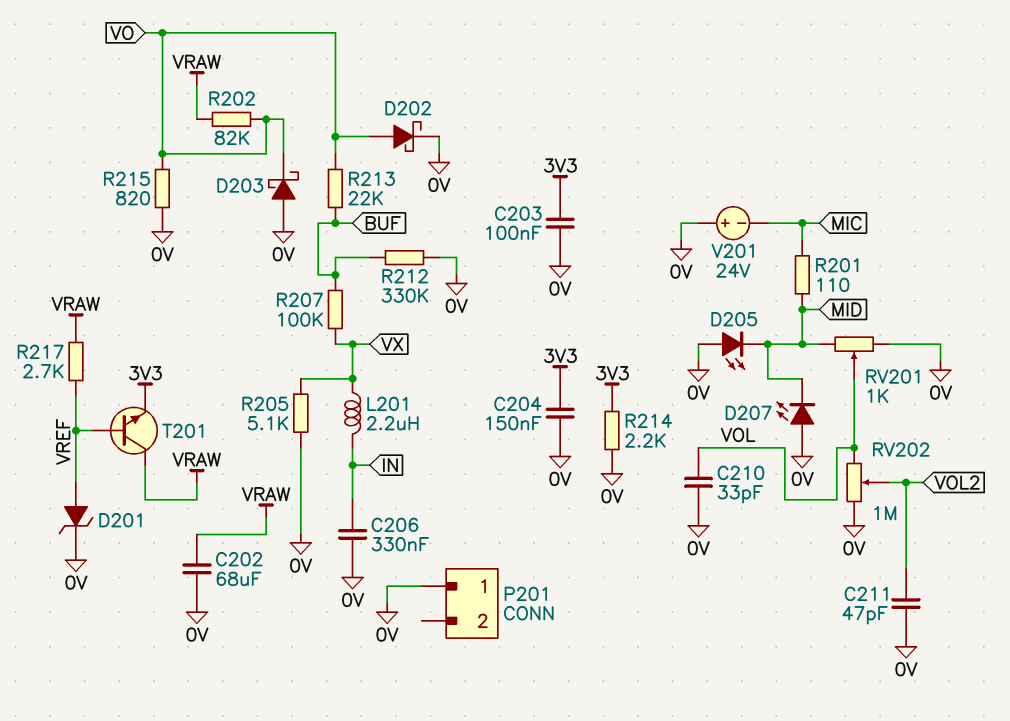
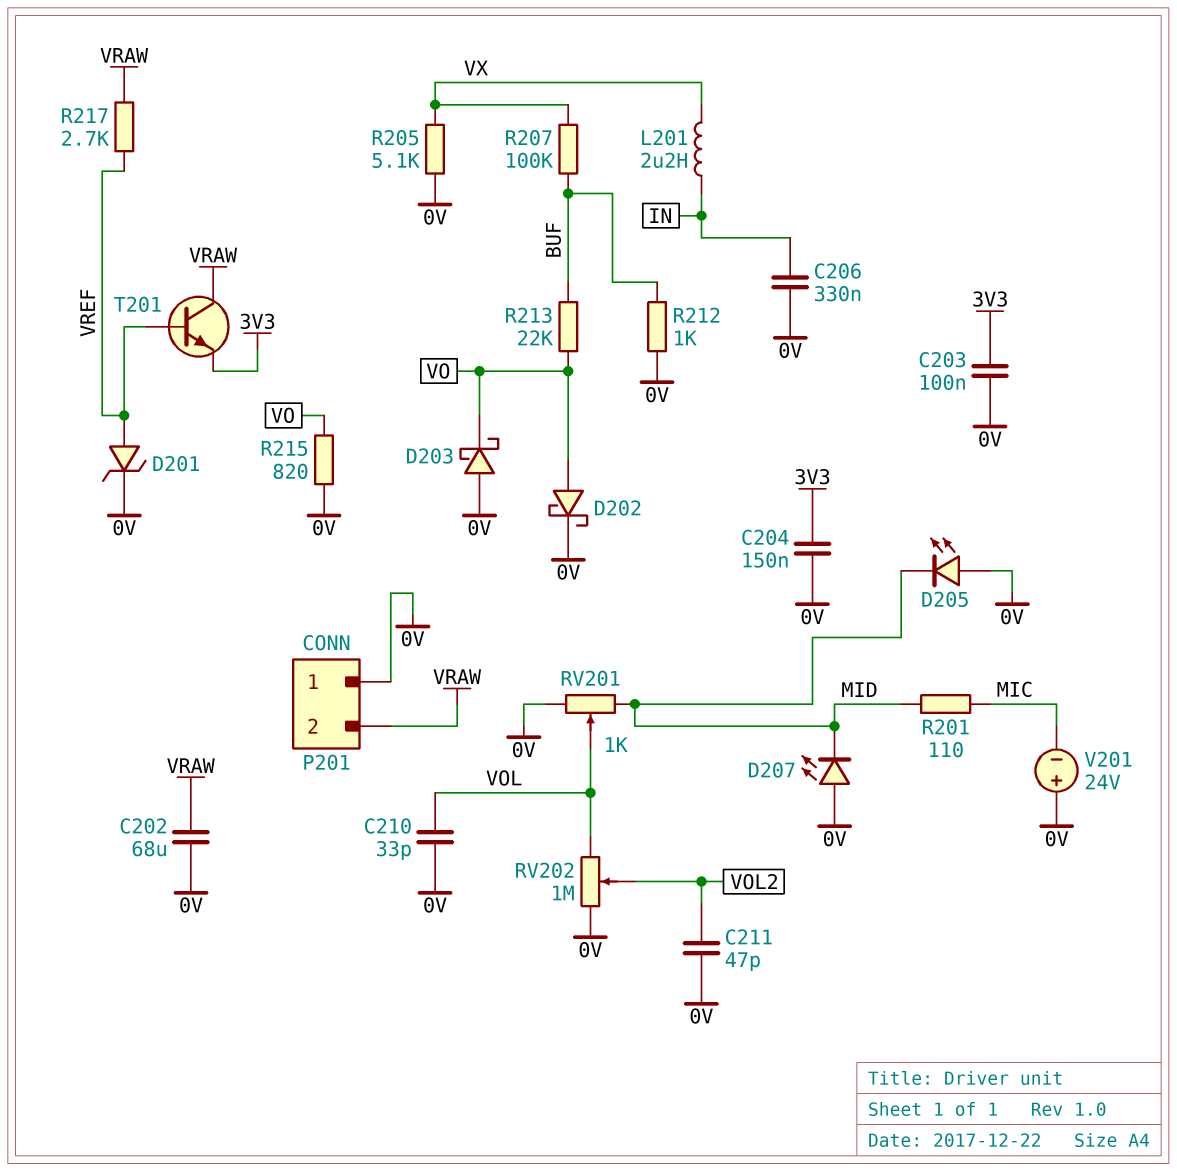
P201 pin 2: none -> VRAW
R202: 82k (VO, VRAW) -> none
R212: 330k (0V, BUF) -> 1k (0V, BUF)
R214: 2.2k (0V, 3V3) -> none

